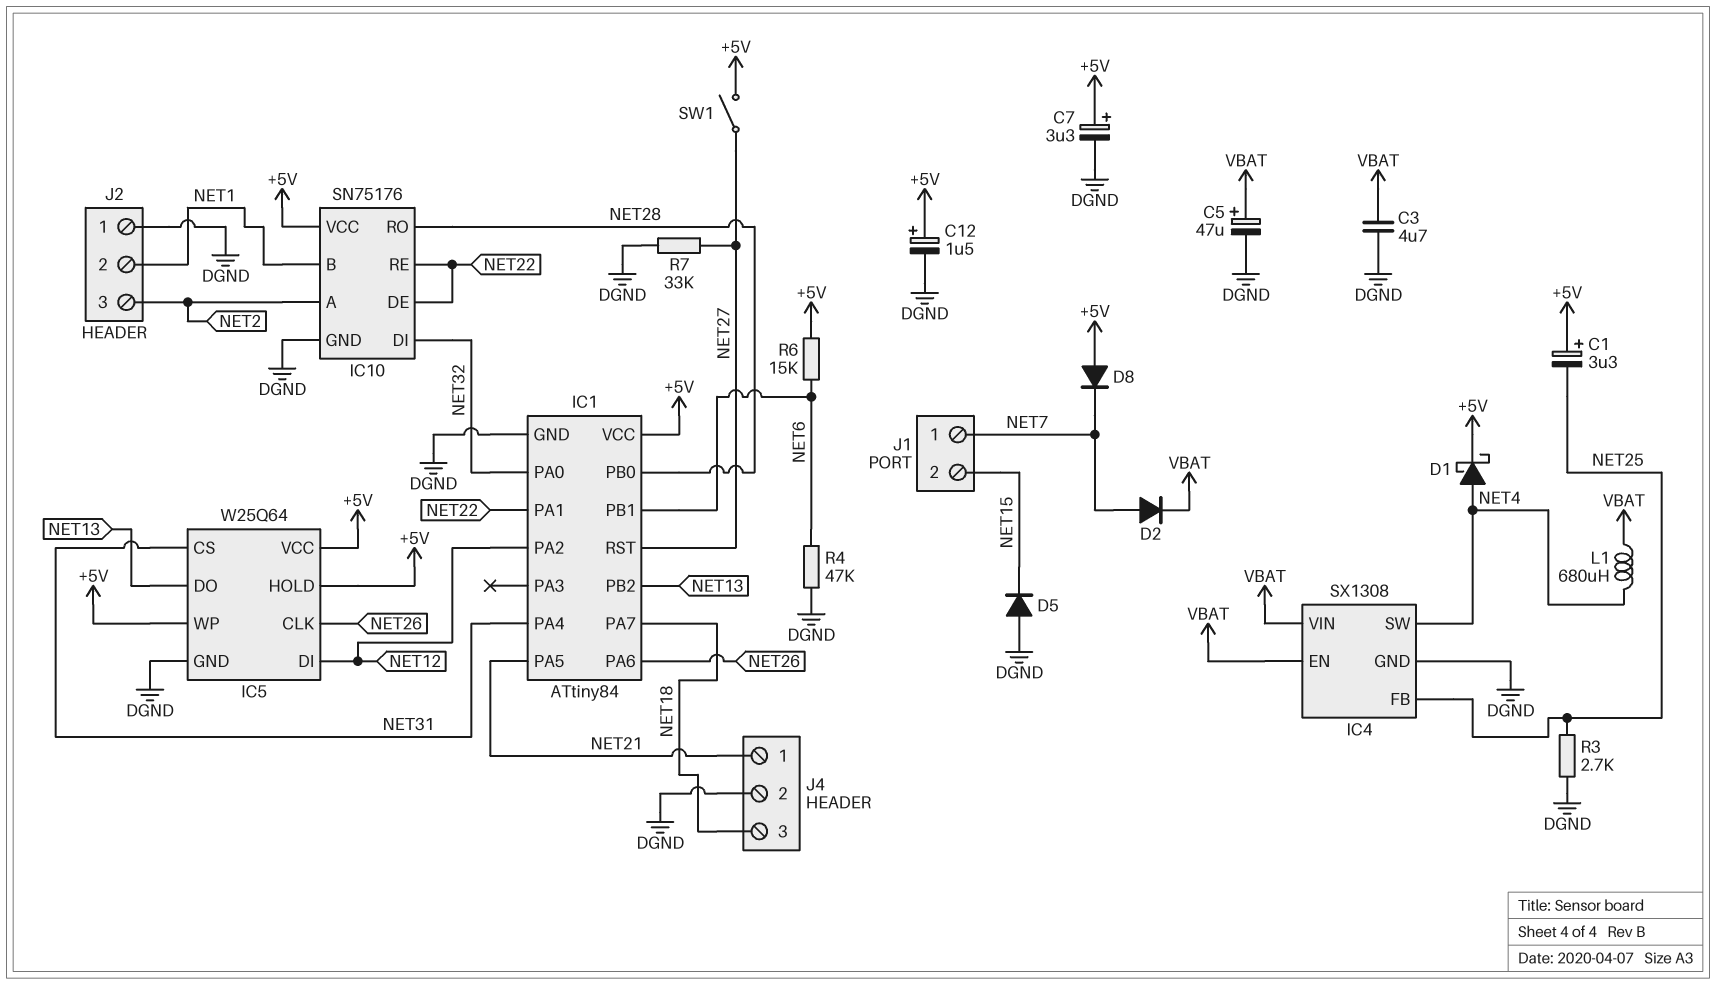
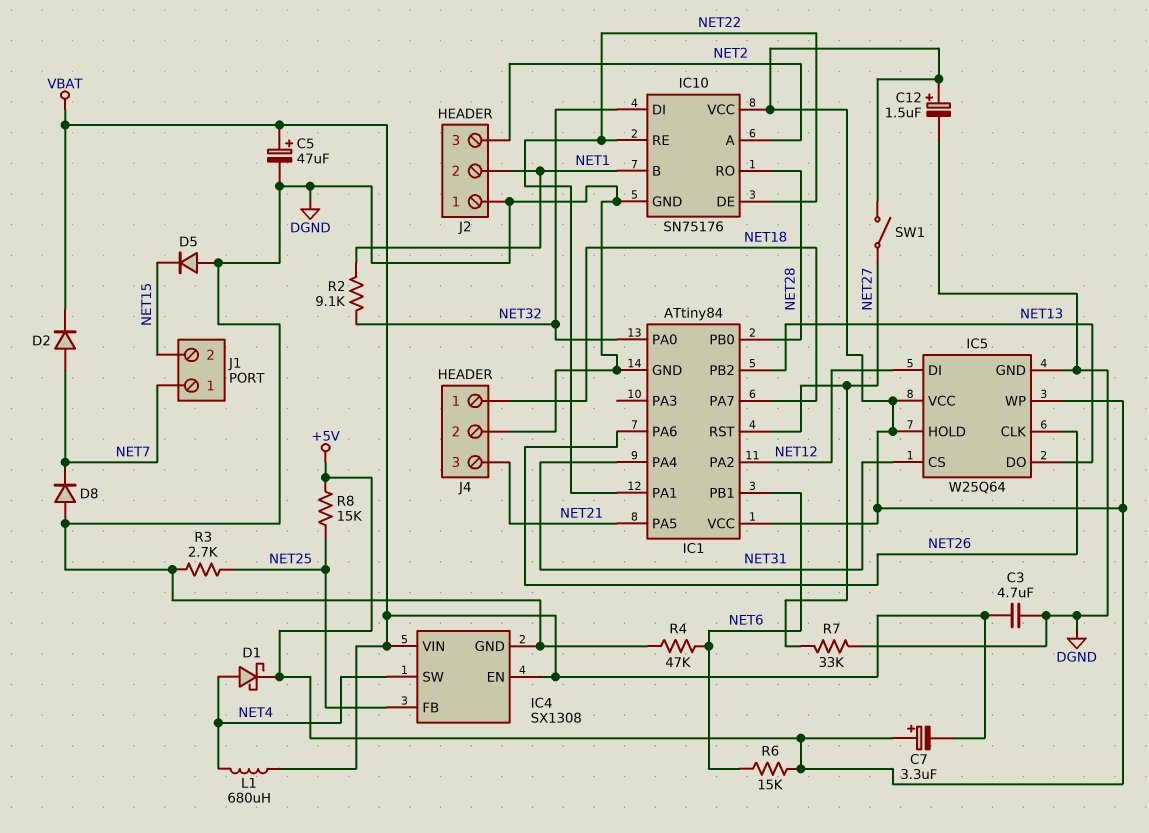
C1: 3.3uF (plus +5V, minus NET25) -> none
C7: 3.3uF (plus +5V, minus DGND) -> 3.3uF (plus +5V, minus VBAT)
D8: diode (A +5V, K NET7) -> diode (A DGND, K NET7)
J4 pin 1: NET21 -> NET18
J4 pin 3: NET18 -> NET21
R2: none -> 9.1k (NET1, NET32)
R8: none -> 15k (+5V, NET25)

